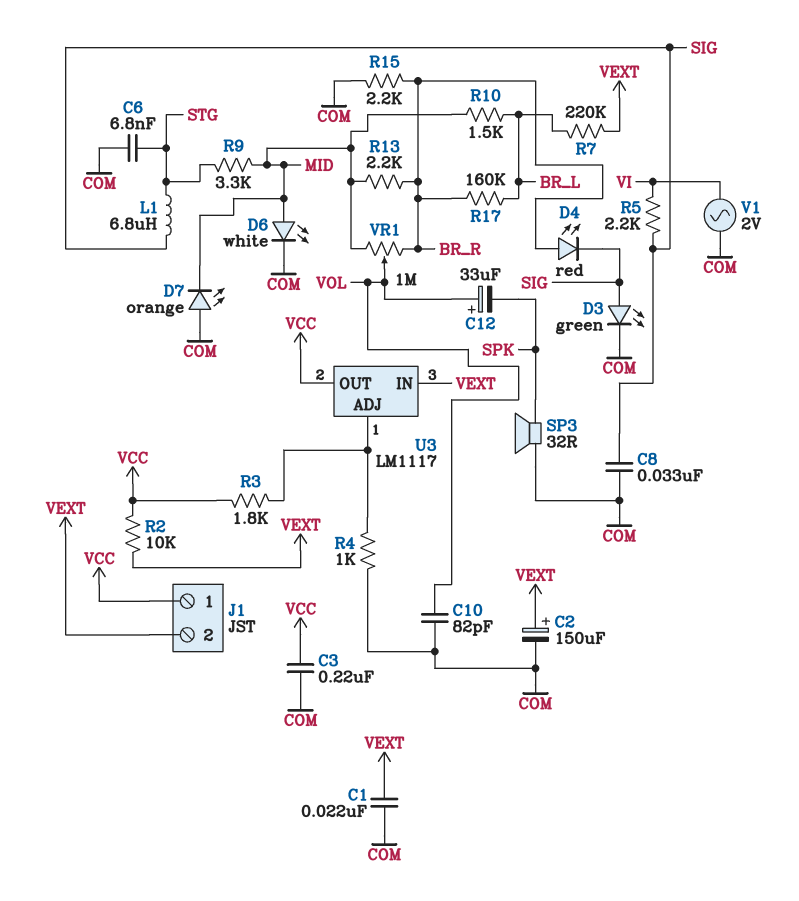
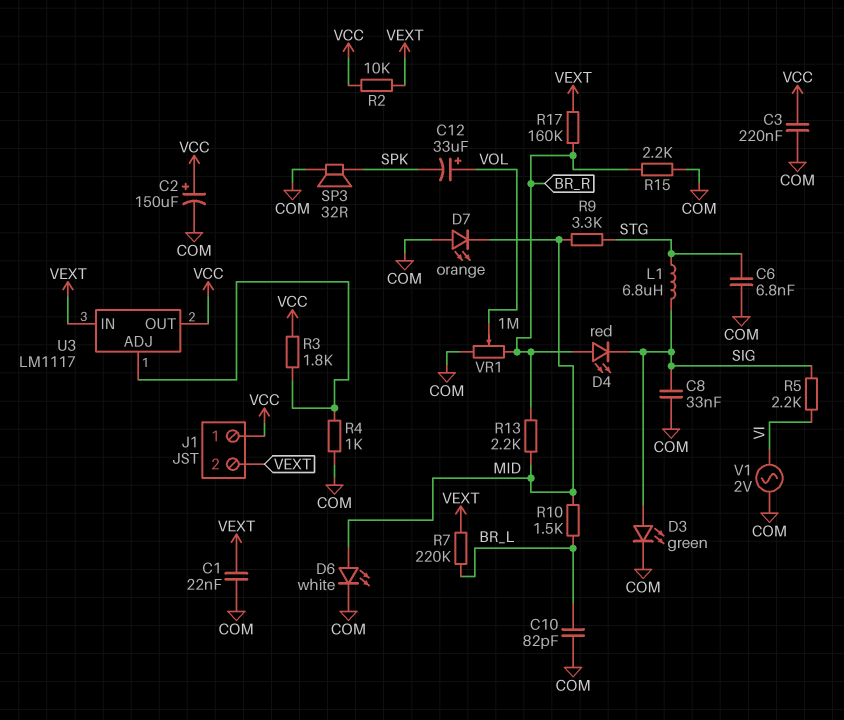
C2: 150uF (plus VEXT, minus COM) -> 150uF (plus VCC, minus COM)
C10: 82pF (COM, VOL) -> 82pF (BR_L, COM)
R17: 160k (BR_L, BR_R) -> 160k (BR_R, VEXT)
VR1: 1M (BR_R, MID, wiper VOL) -> 1M (BR_R, COM, wiper VOL)

